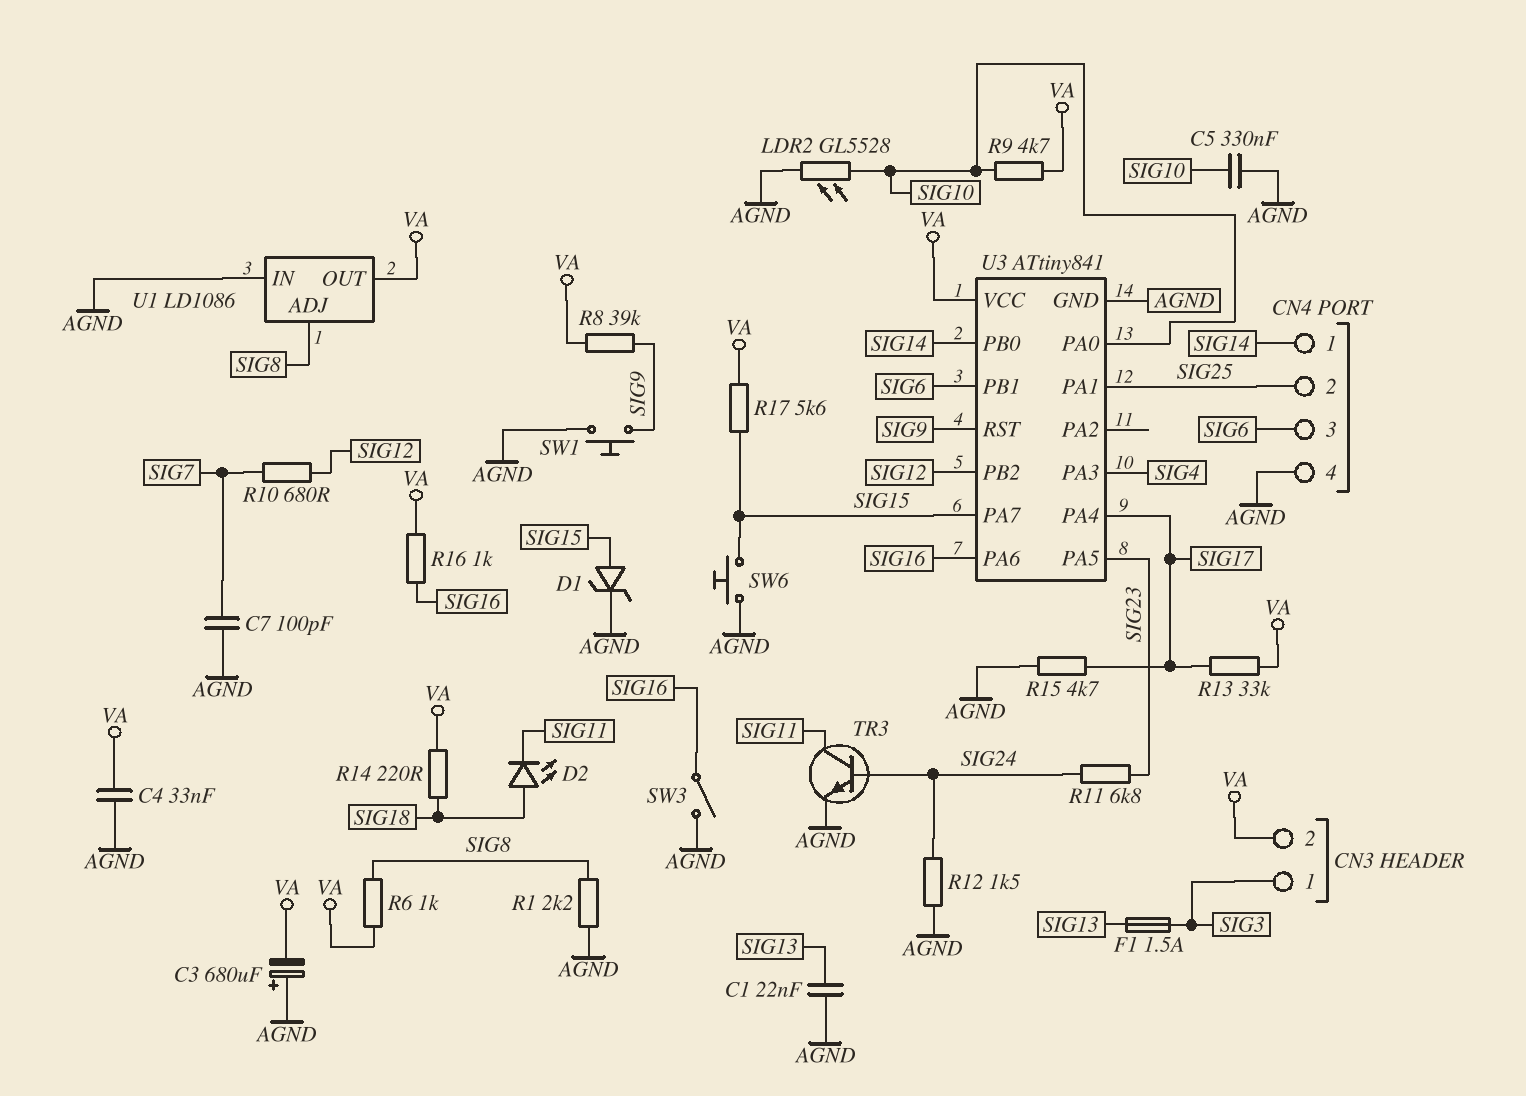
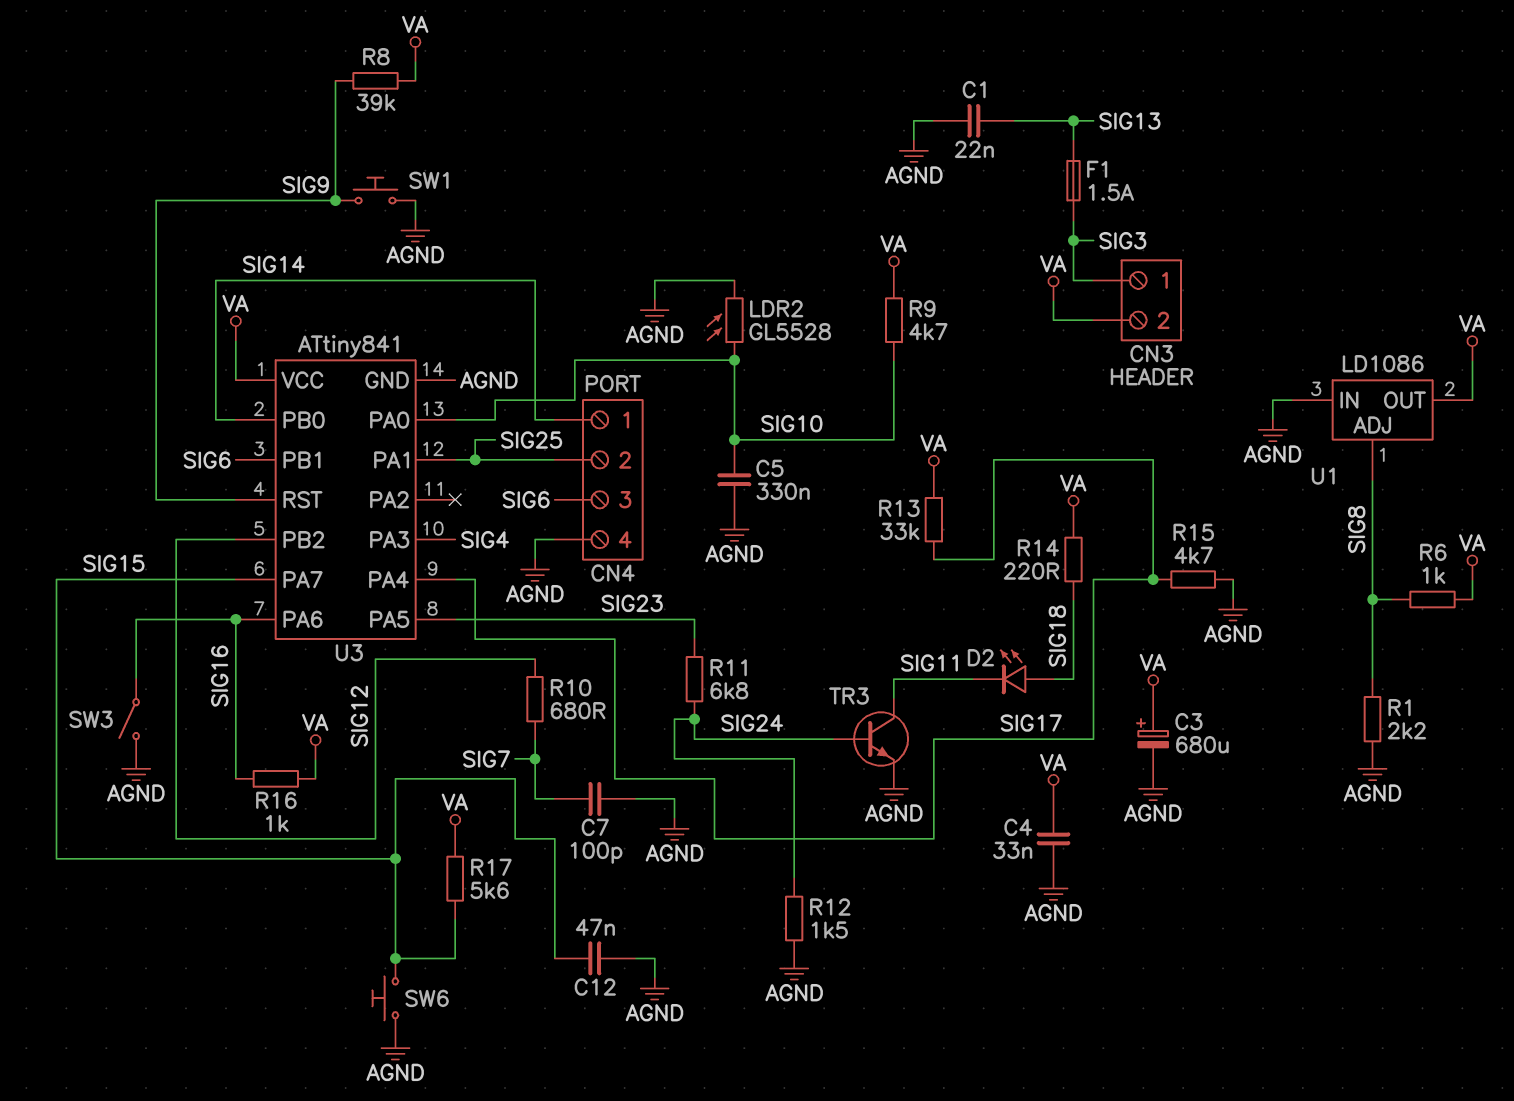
C3: 680uF (plus AGND, minus VA) -> 680uF (plus VA, minus AGND)
C12: none -> 47nF (AGND, SIG15)
D1: zener (A SIG15, K AGND) -> none

